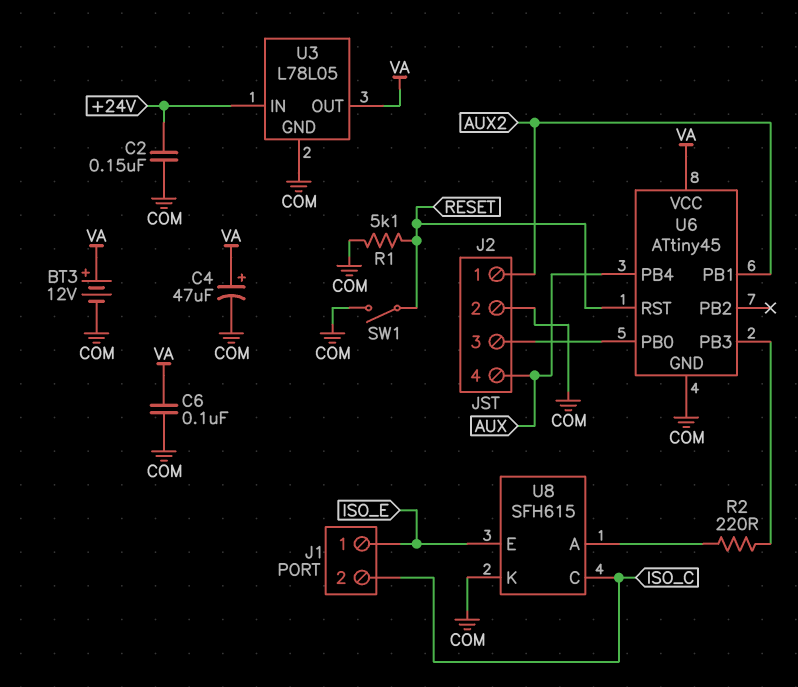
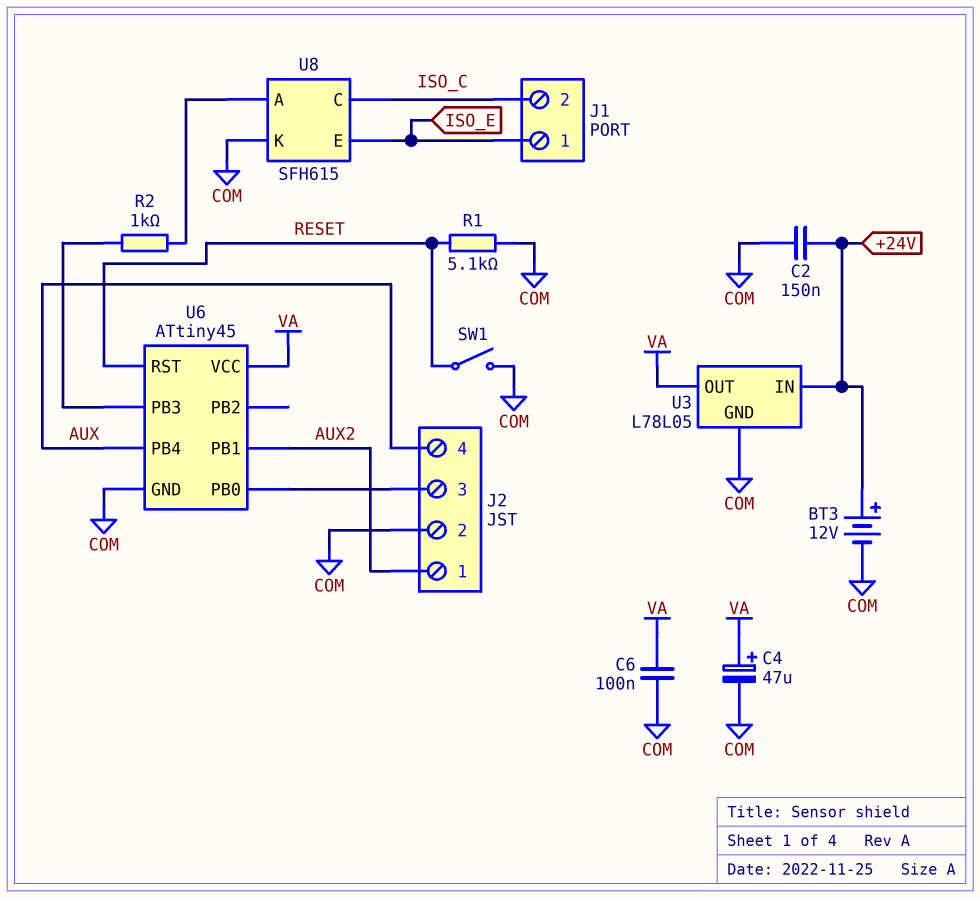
BT3: 12V (plus VA, minus COM) -> 12V (plus +24V, minus COM)
R2: 220 (U6/PB3, U8/A) -> 1k (U6/PB3, U8/A)

